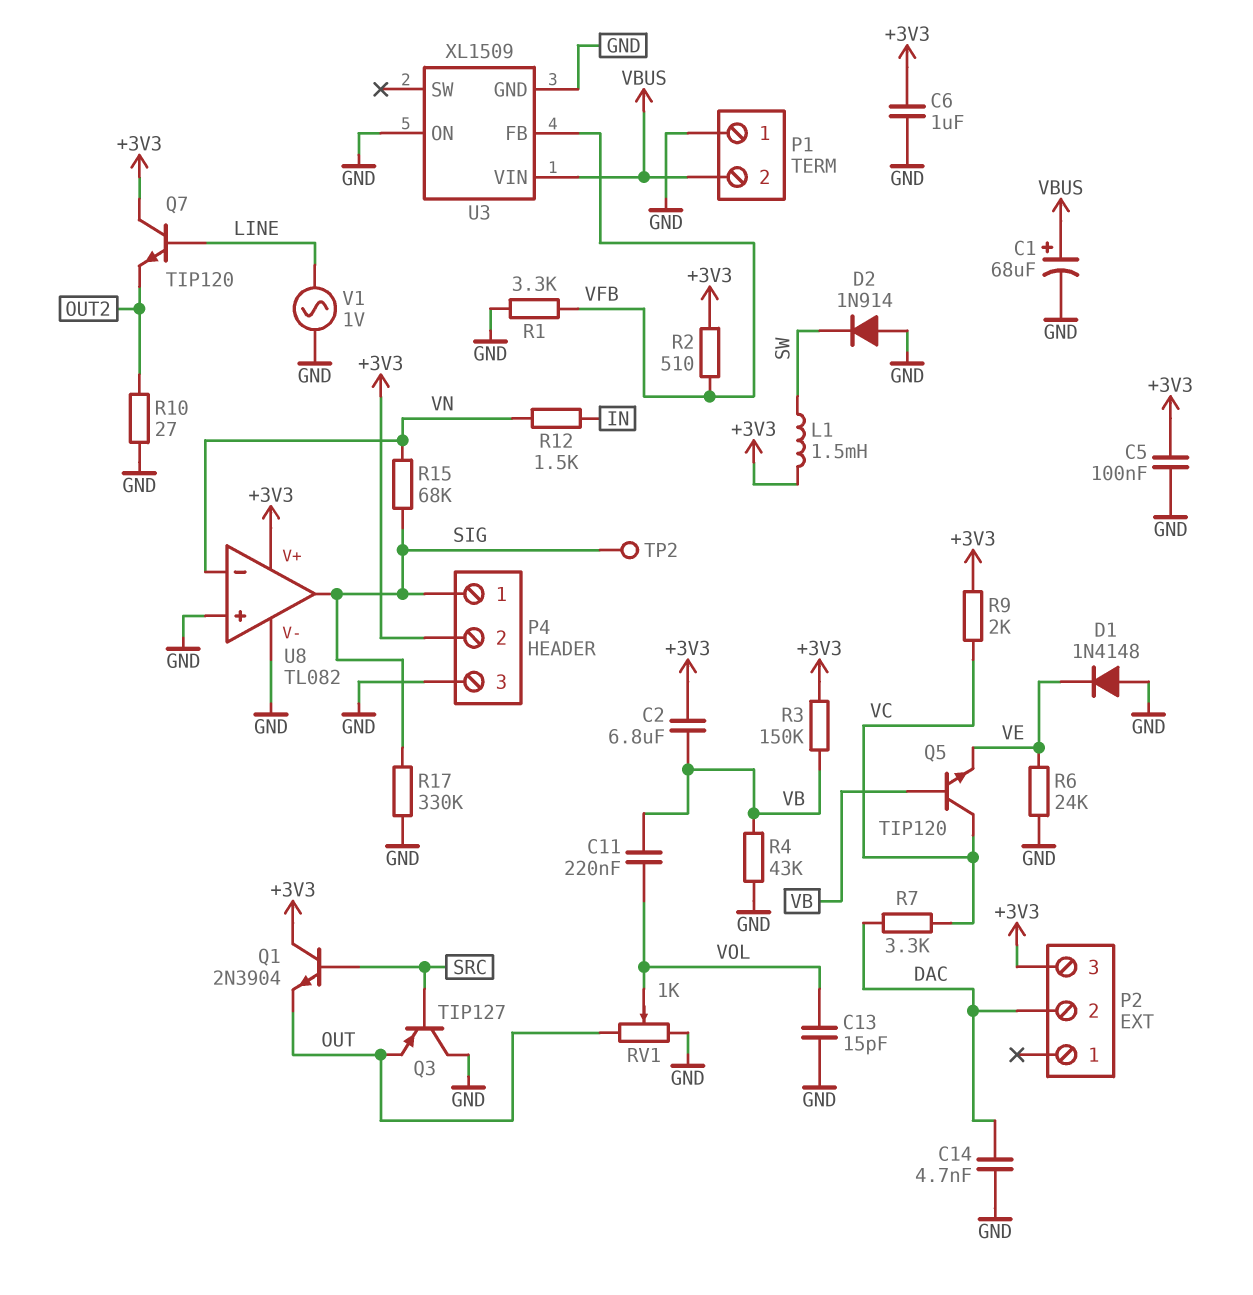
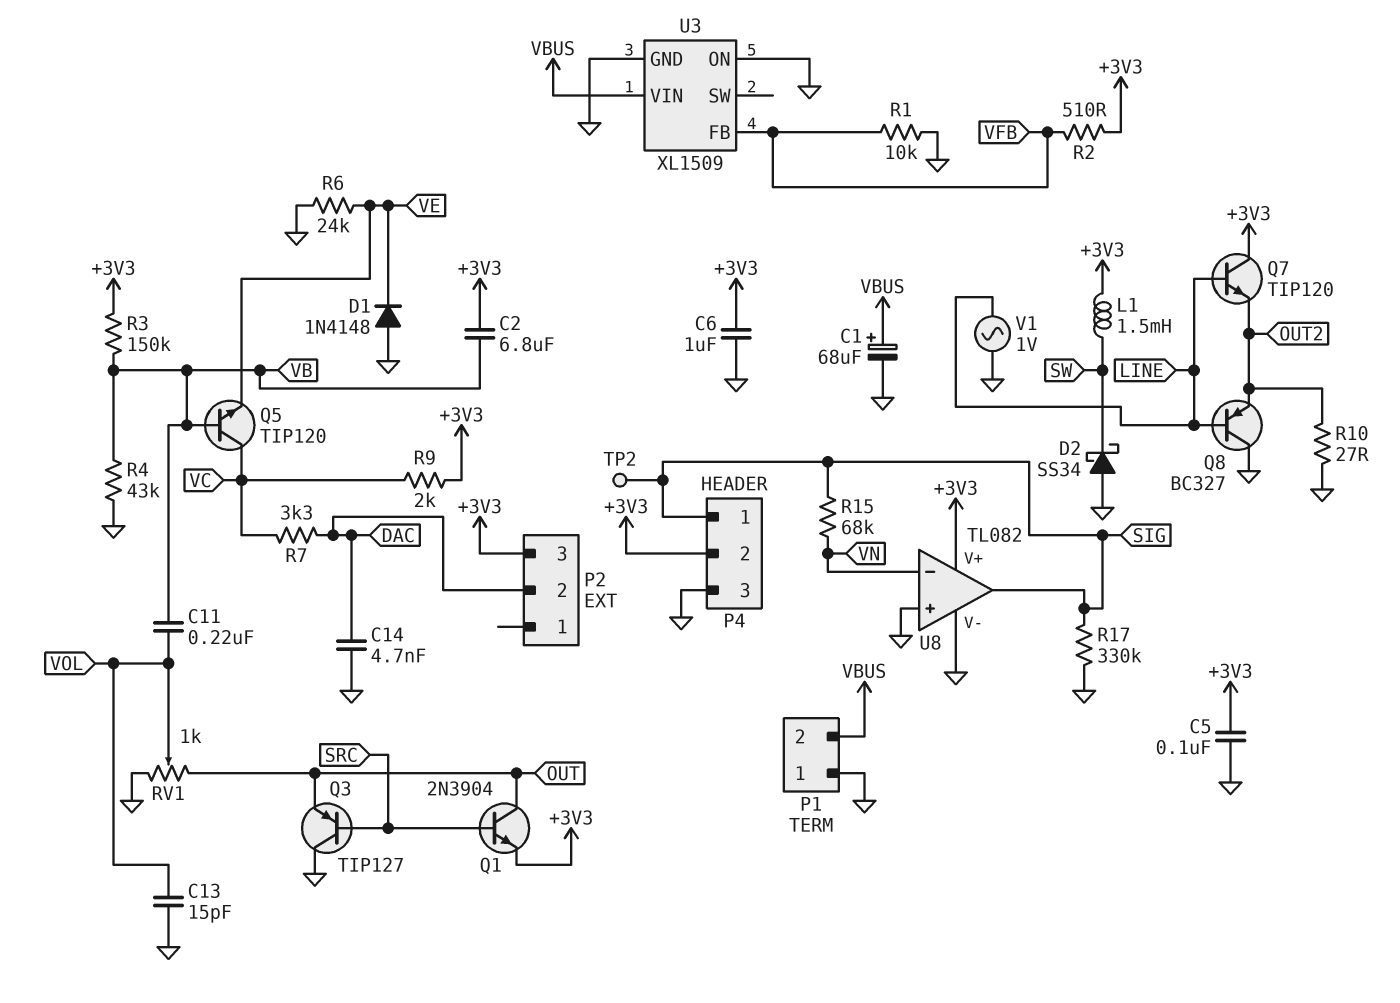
D2: diode 1N914 (A GND, K SW) -> schottky SS34 (A GND, K SW)
Q1: NPN 2N3904 (B SRC, C +3V3, E OUT) -> NPN 2N3904 (B SRC, C OUT, E +3V3)
Q8: none -> PNP BC327 (B LINE, C GND, E OUT2)
R1: 3.3k (GND, VFB) -> 10k (GND, VFB)
R12: 1.5k (IN, VN) -> none

